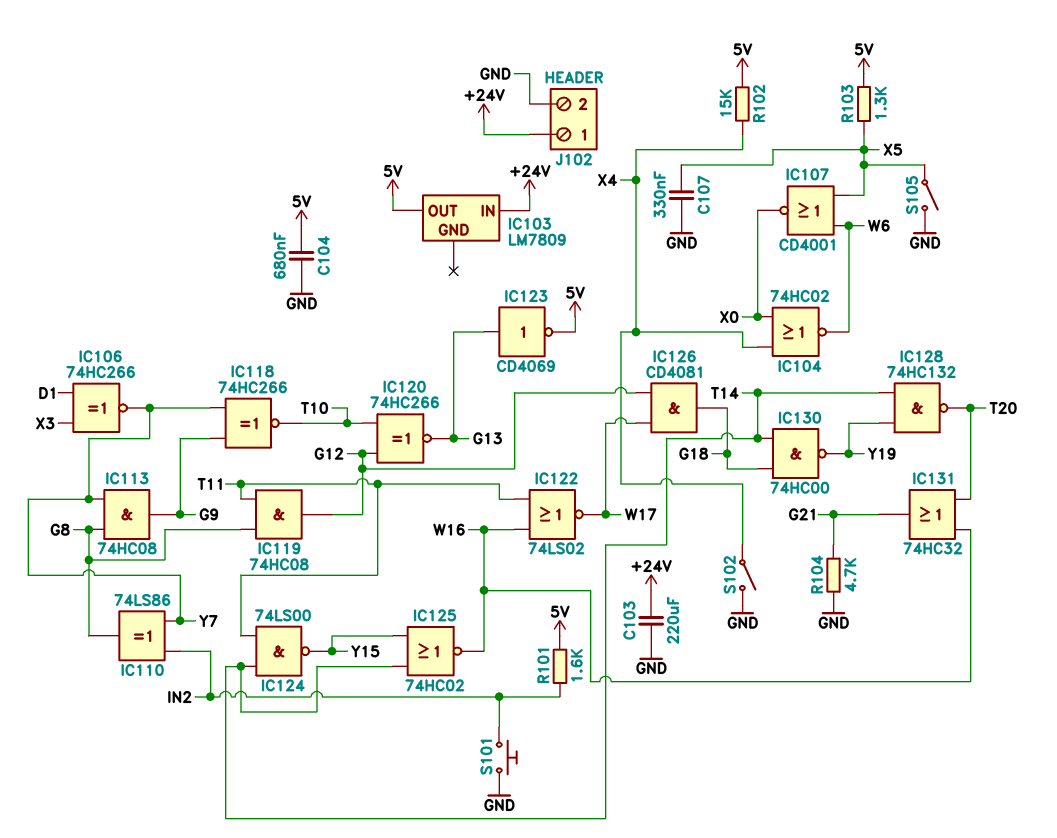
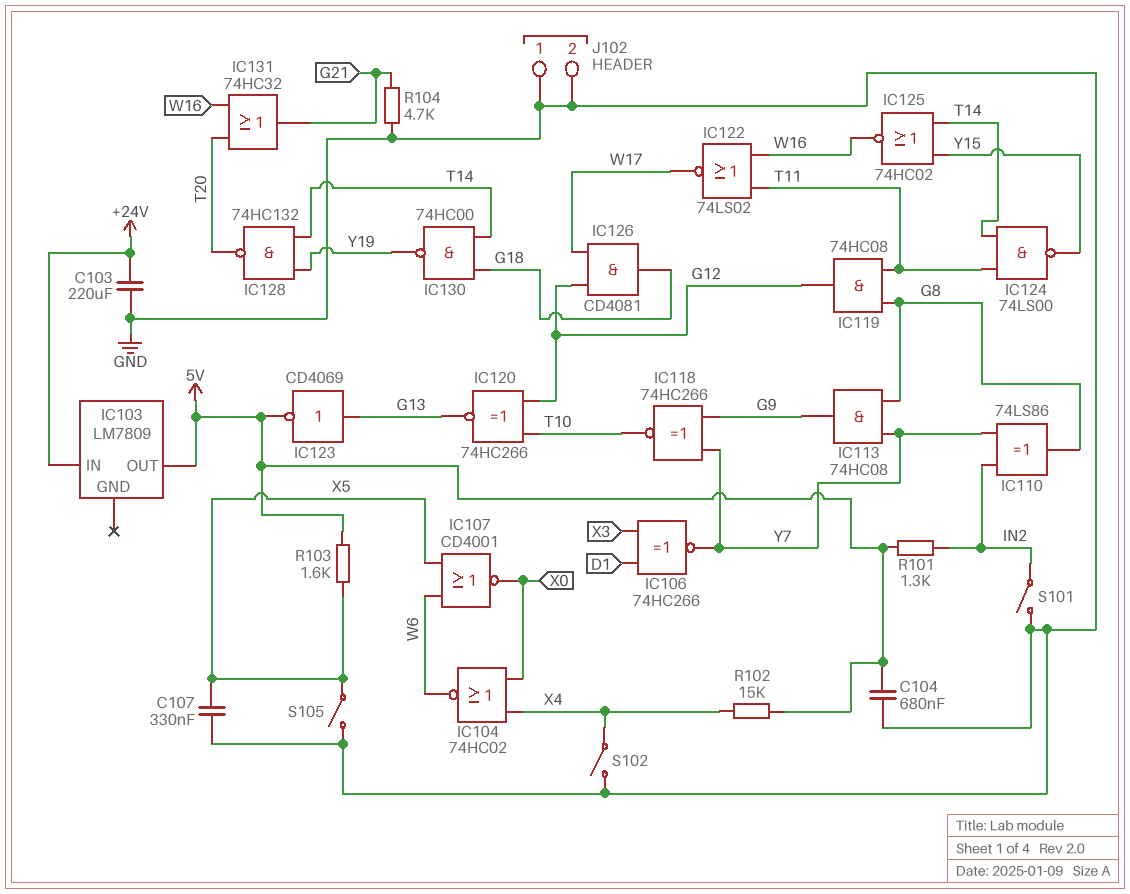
J102 pin 1: +24V -> GND
R101: 1.6k (5V, IN2) -> 1.3k (5V, IN2)
R103: 1.3k (5V, X5) -> 1.6k (5V, X5)
S101: button (GND, IN2) -> switch (GND, IN2)

